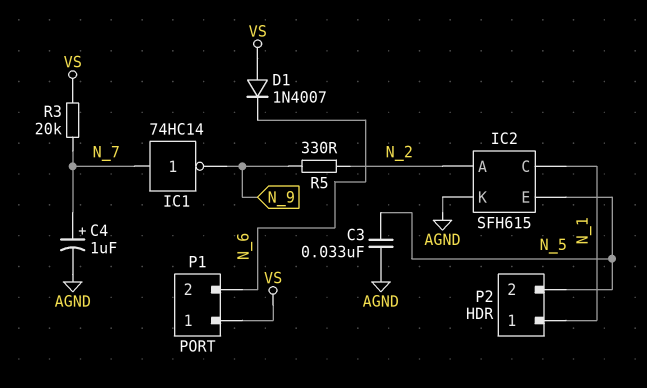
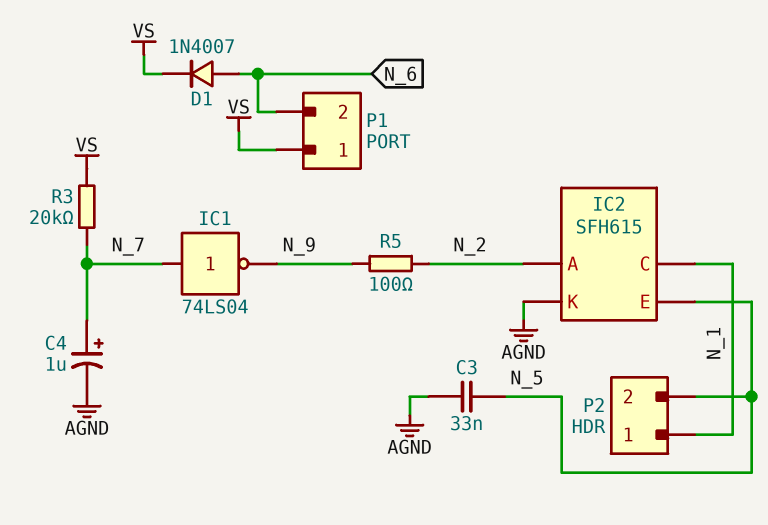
D1: diode 1N4007 (A VS, K N_6) -> diode 1N4007 (A N_6, K VS)
IC1: NOT 74HC14 (in N_7, out N_9) -> NOT 74LS04 (in N_7, out N_9)
R5: 330 (N_2, N_9) -> 100 (N_2, N_9)

